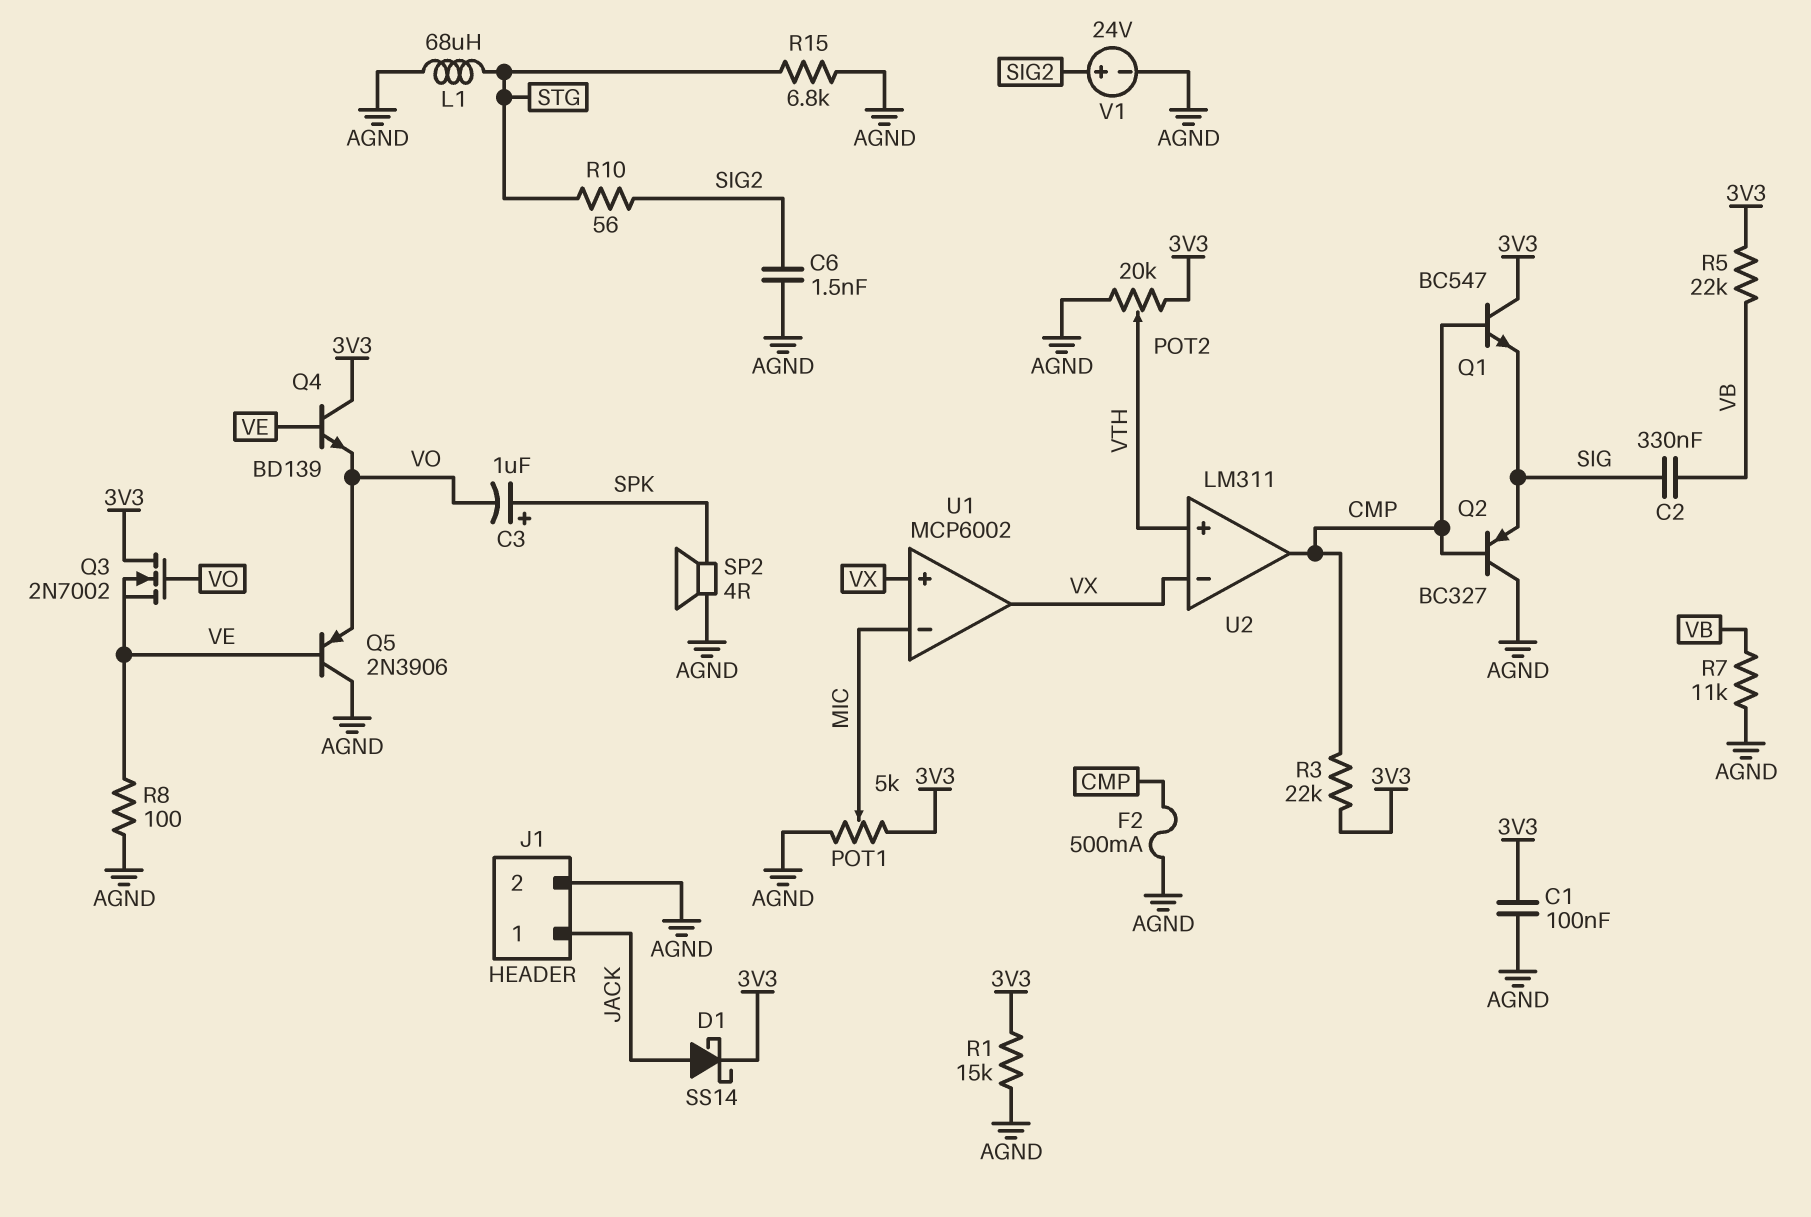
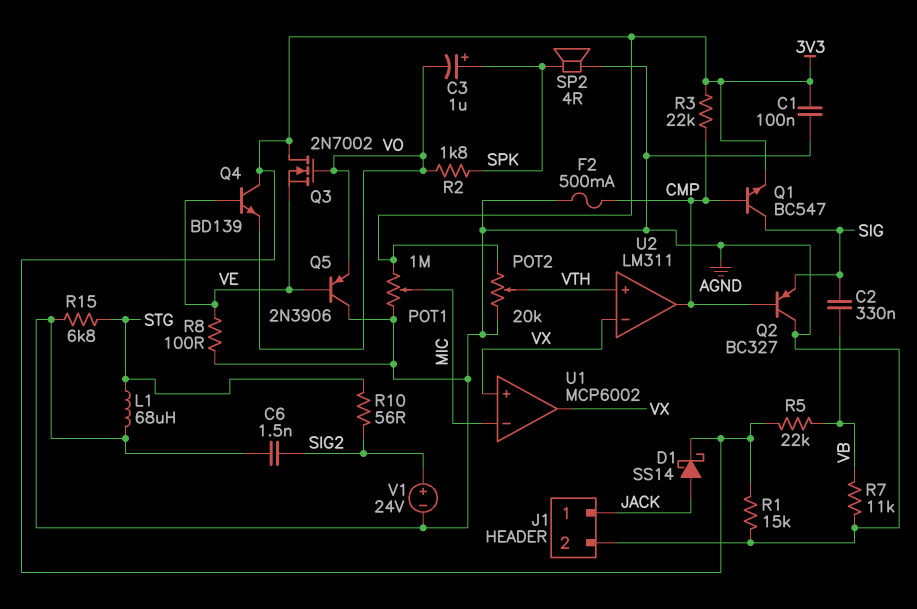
POT1: 5k (3V3, AGND, wiper MIC) -> 1M (3V3, AGND, wiper MIC)
Q1: NPN BC547 (B CMP, C 3V3, E SIG) -> NPN BC547 (B CMP, C SIG, E 3V3)
R2: none -> 1.8k (SPK, VO)

